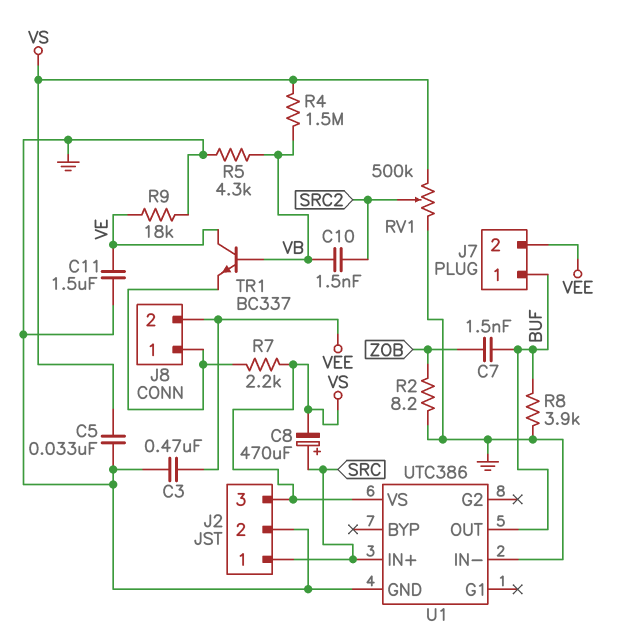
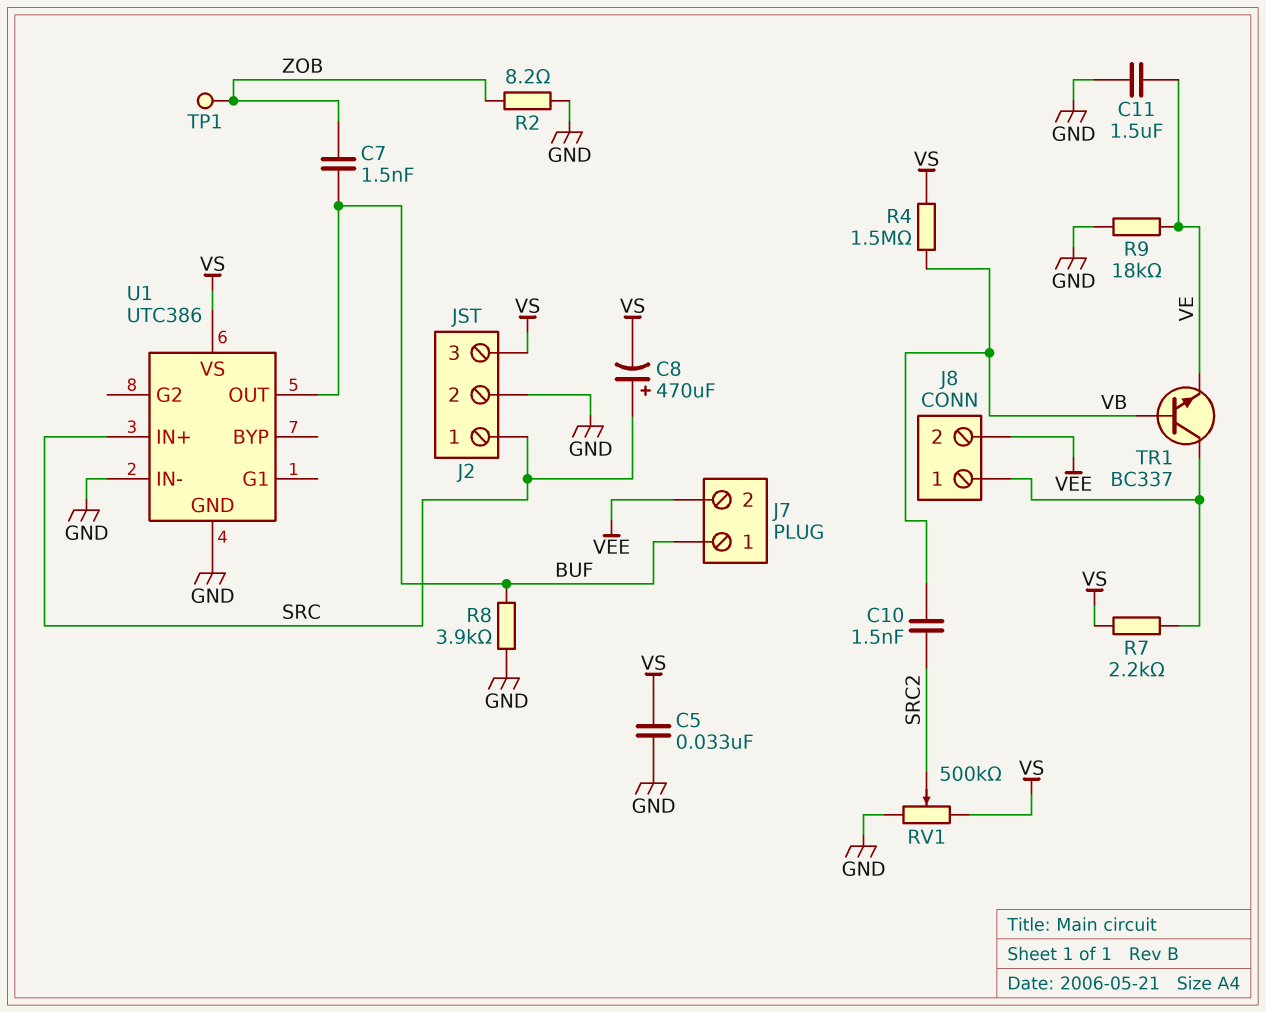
C3: 470nF (GND, VEE) -> none
R5: 4.3k (GND, VB) -> none
TP1: none -> test point (ZOB)
TR1: NPN BC337 (B VB, C VE, E J8/1) -> NPN BC337 (B VB, C J8/1, E VE)

